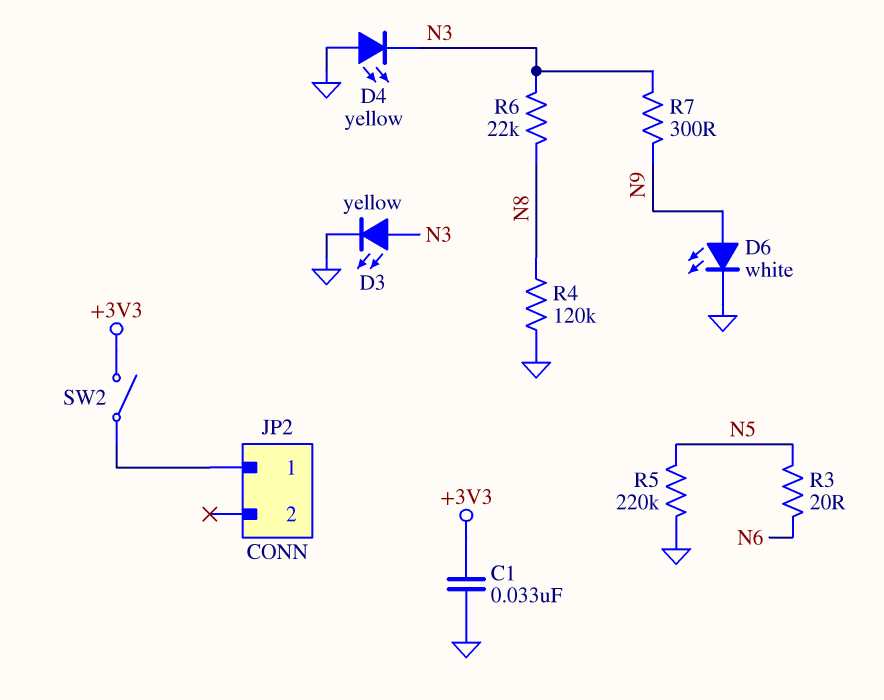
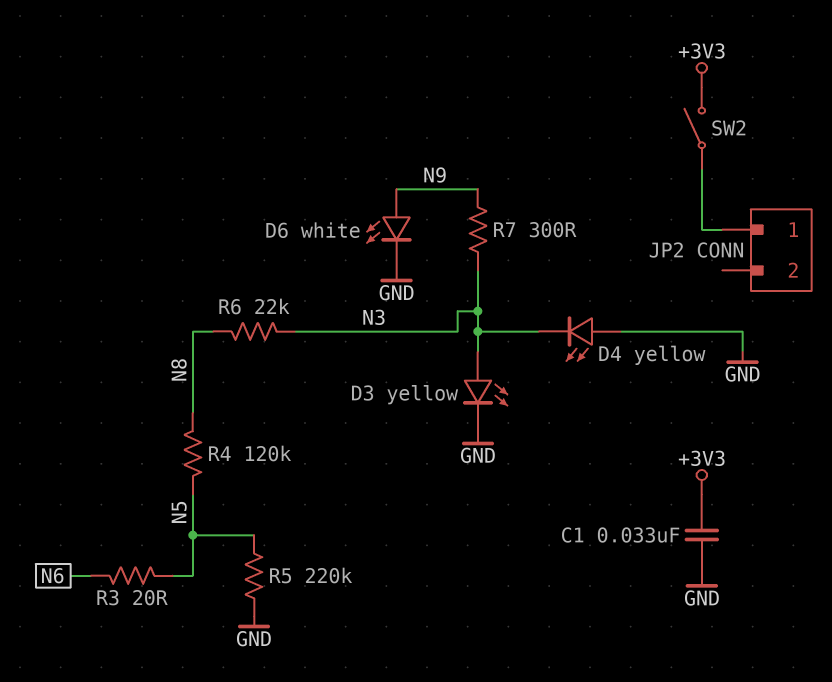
R4: 120k (GND, N8) -> 120k (N5, N8)

